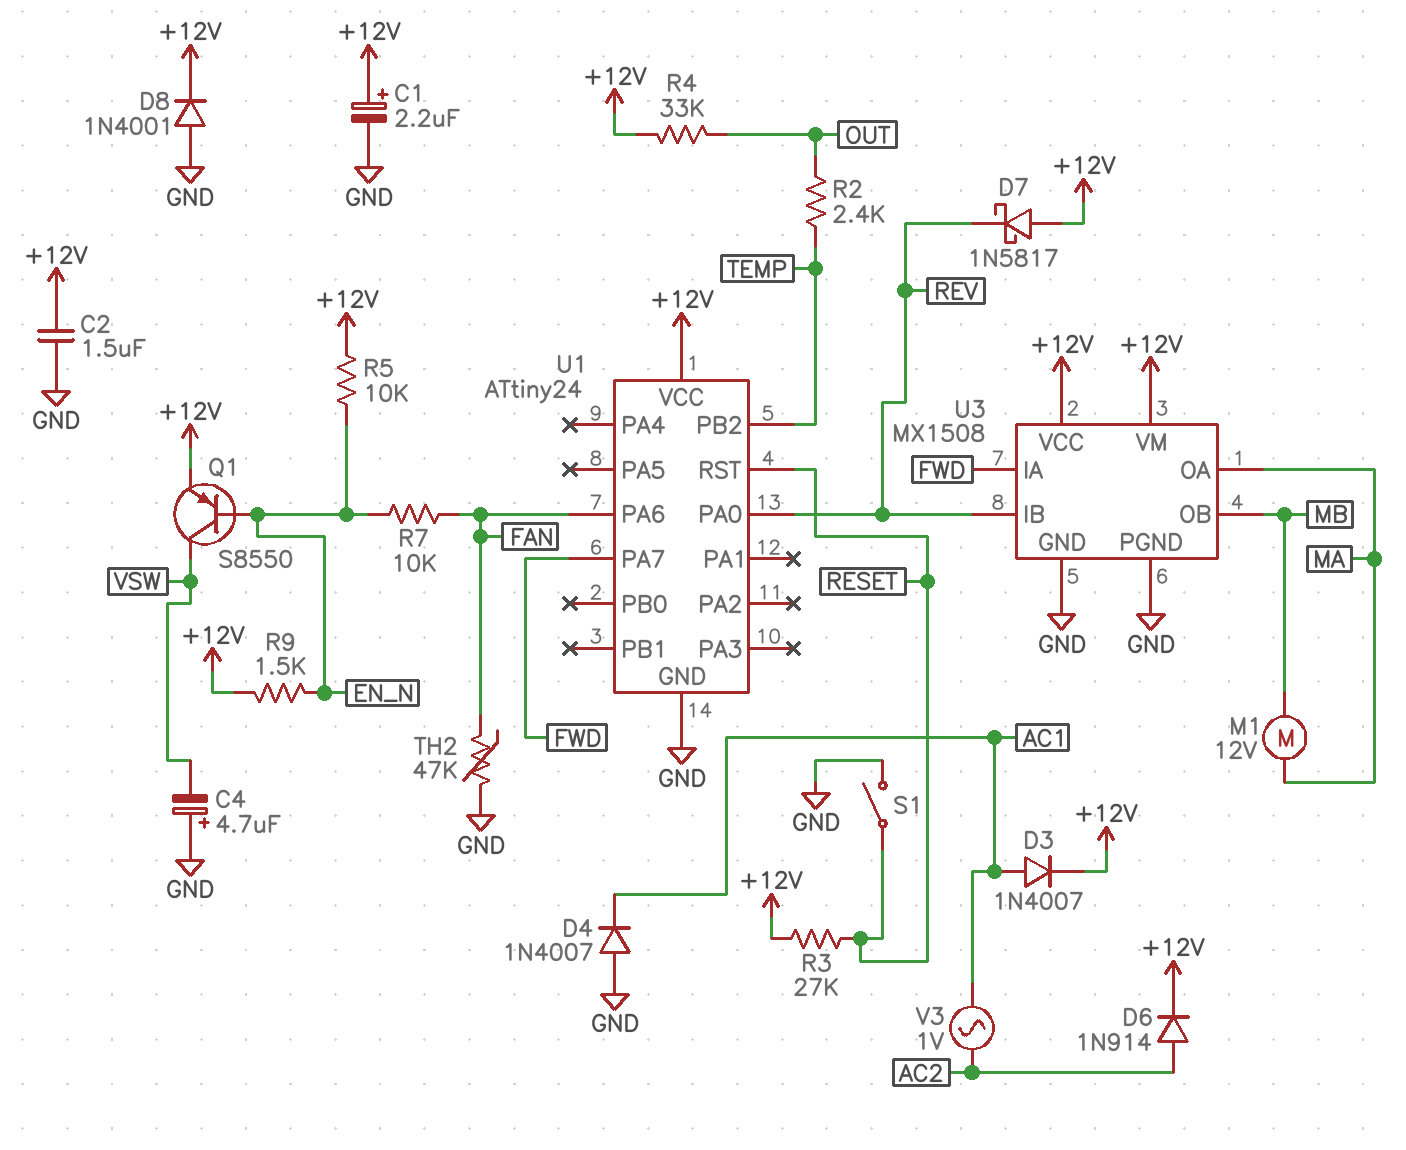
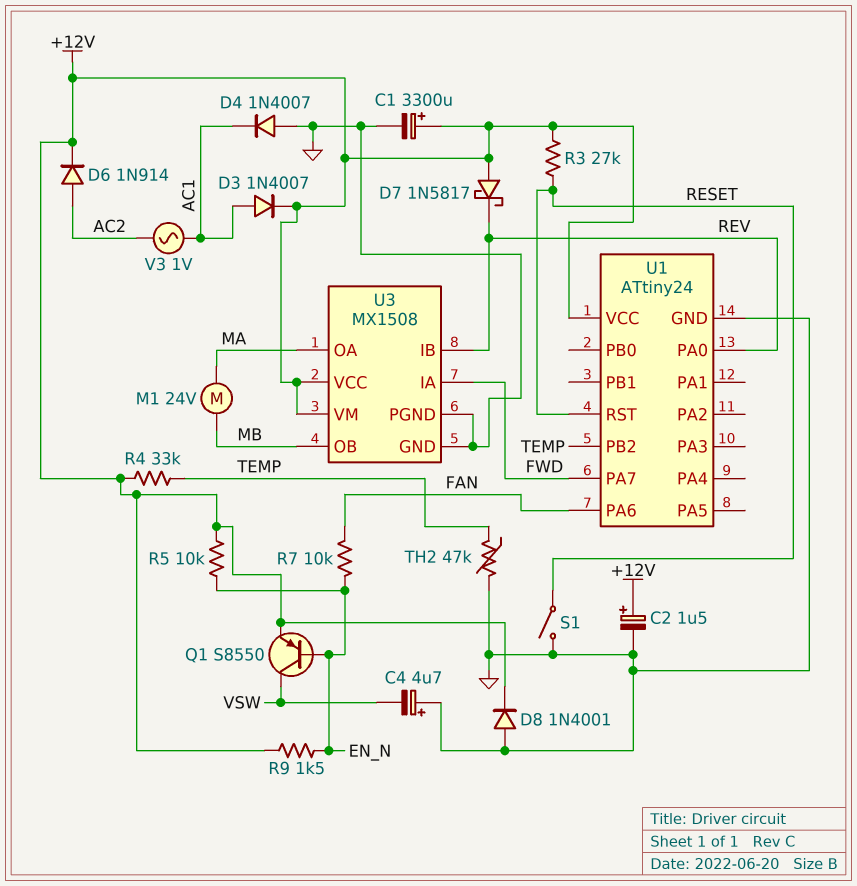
C1: 2.2uF (plus +12V, minus GND) -> 3300uF (plus +12V, minus GND)
C2: 1.5uF (+12V, GND) -> 1.5uF (plus +12V, minus GND)
M1: motor 12V (MA, MB) -> motor 24V (MA, MB)
R2: 2.4k (OUT, TEMP) -> none
R4: 33k (+12V, OUT) -> 33k (+12V, TEMP)
TH2: 47k (FAN, GND) -> 47k (GND, TEMP)

